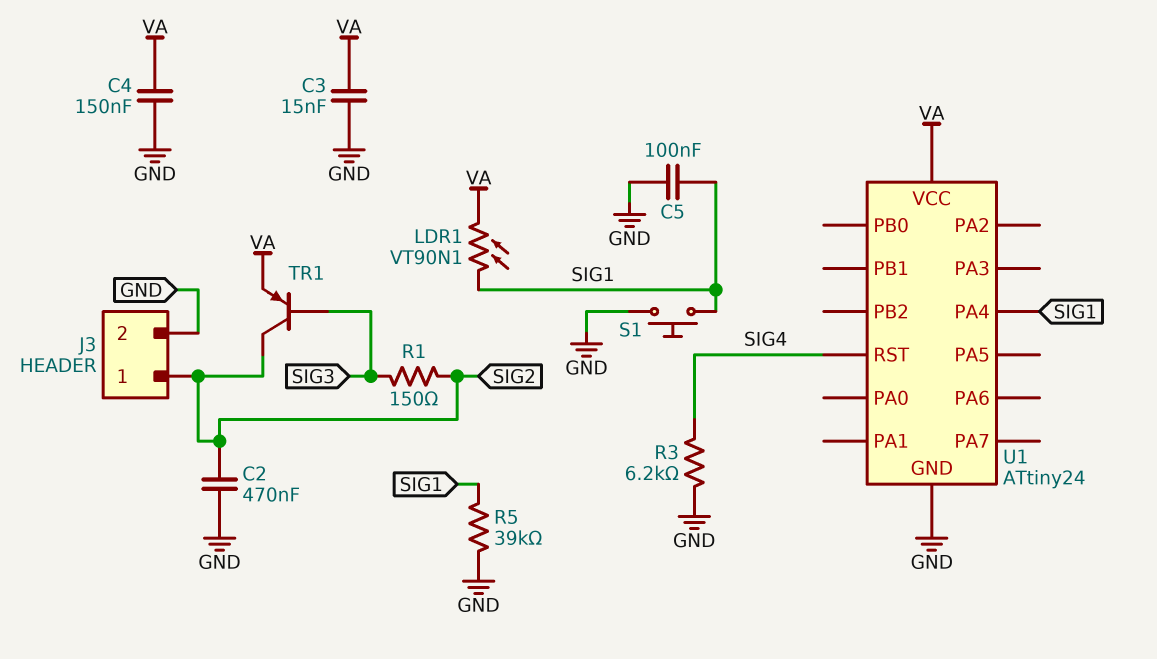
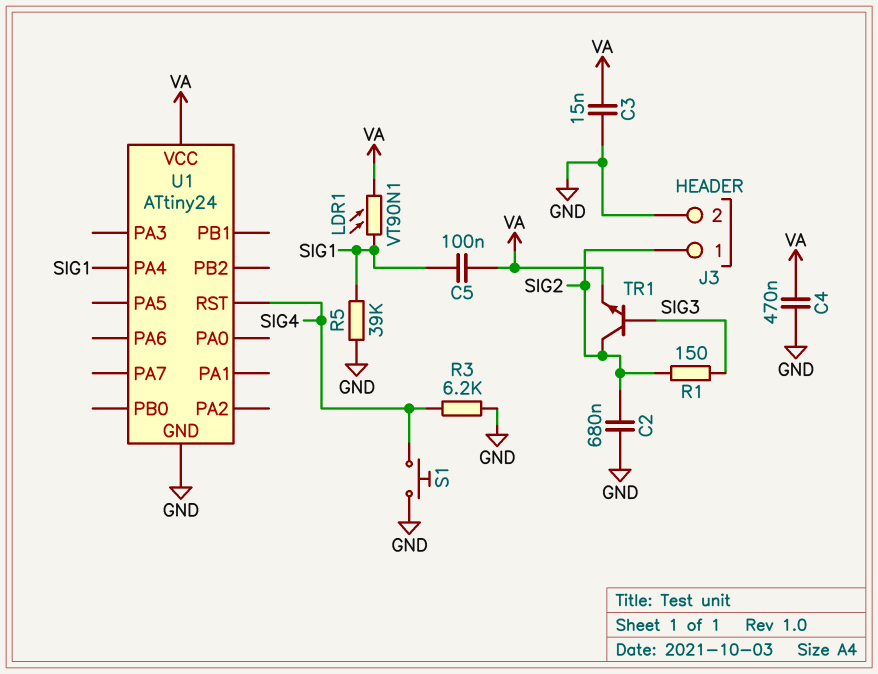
C2: 470nF (GND, SIG2) -> 680nF (GND, SIG2)
C4: 150nF (GND, VA) -> 470nF (GND, VA)
C5: 100nF (GND, SIG1) -> 100nF (SIG1, VA)
S1: button (GND, SIG1) -> button (GND, SIG4)
TR1: PNP (B SIG3, C SIG2, E VA) -> NPN (B SIG3, C SIG2, E VA)

